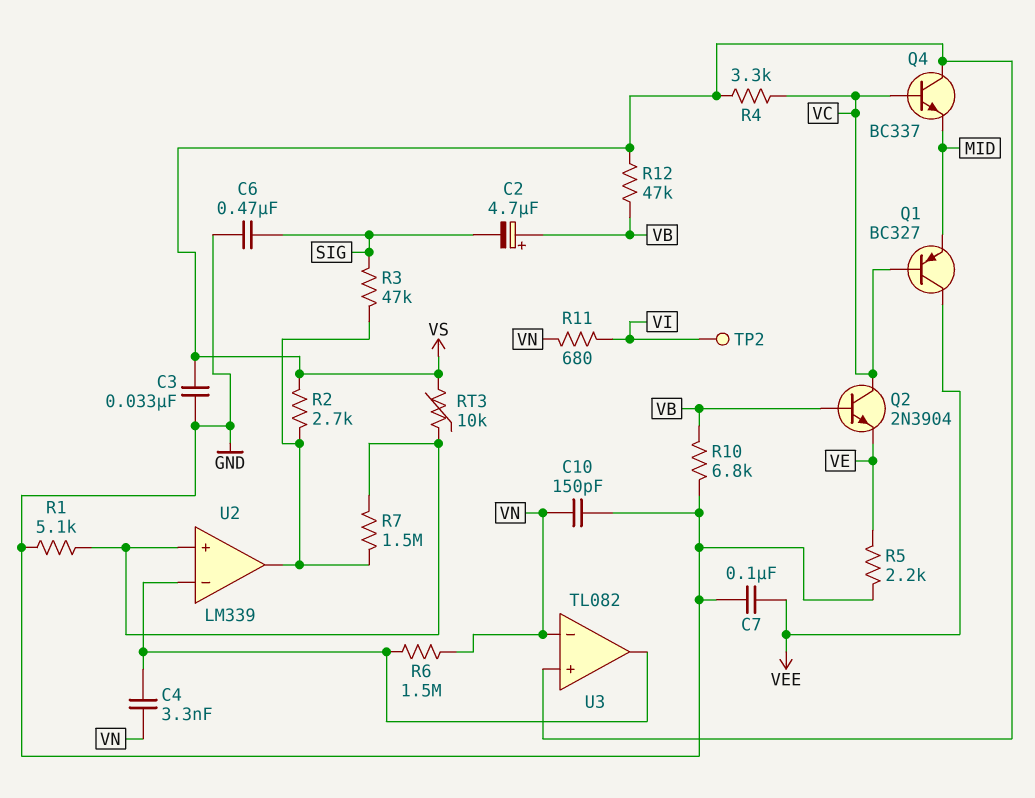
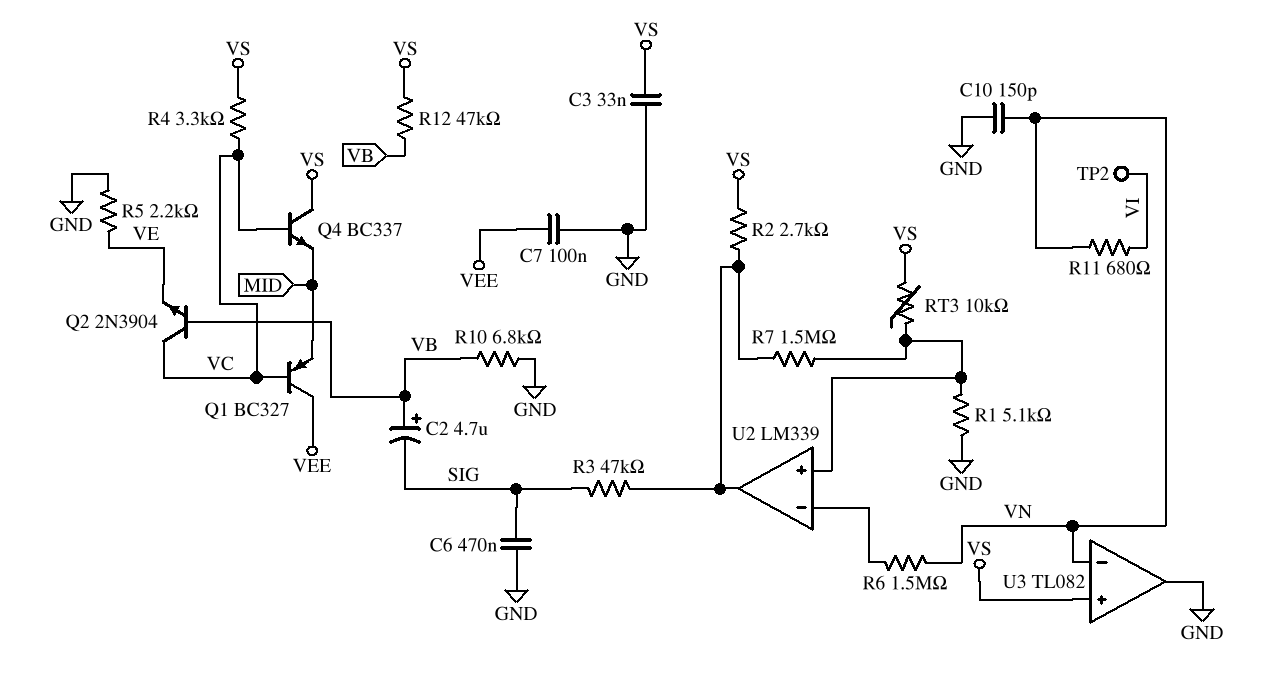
C4: 3.3nF (U2/in-, VN) -> none
U3 pin out: U2/in- -> GND

